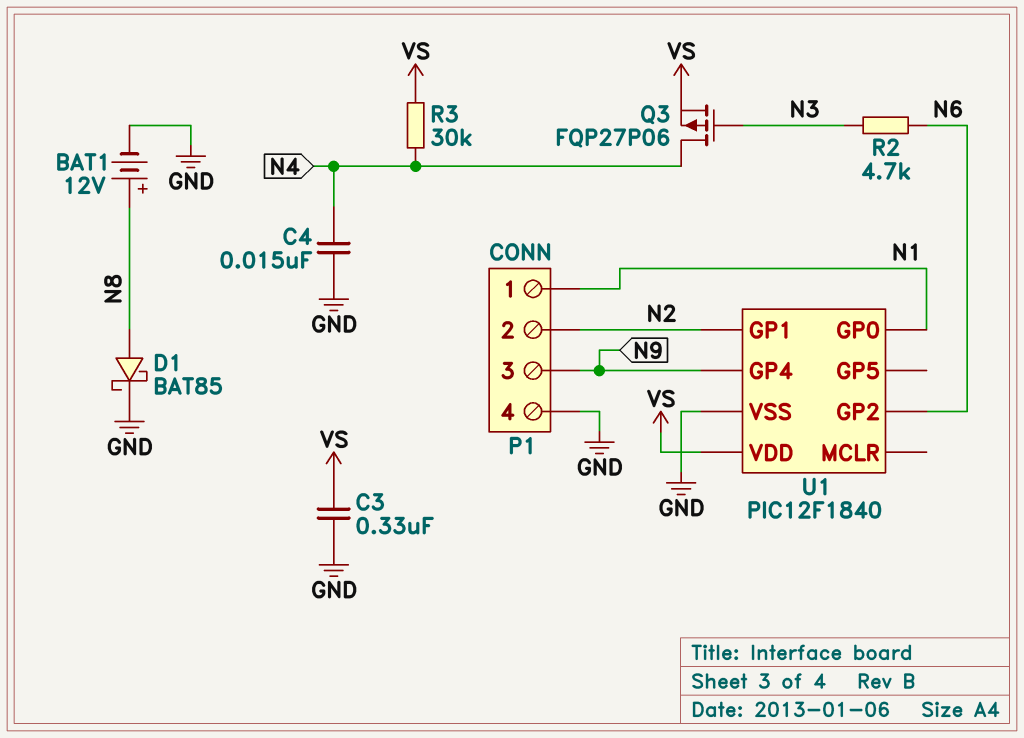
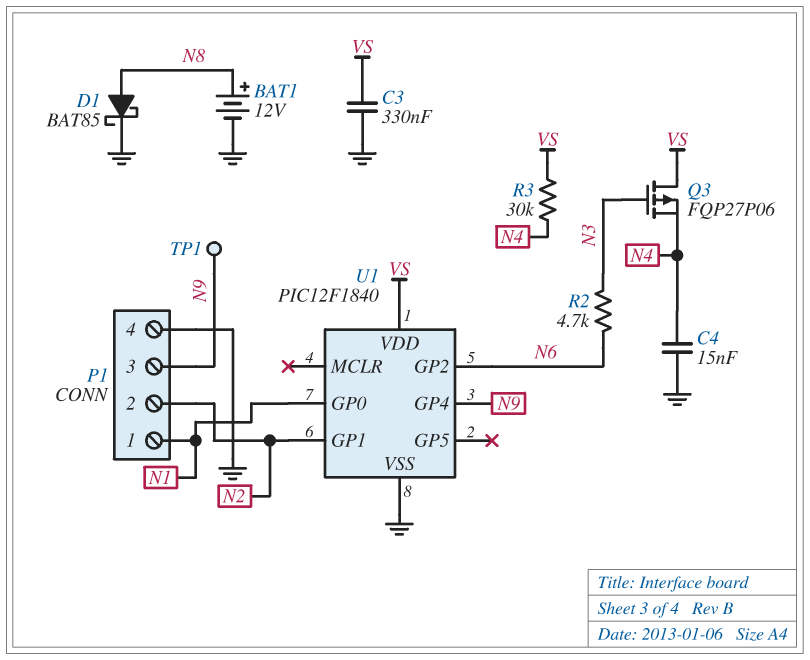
Q3: PMOS FQP27P06 (G N3, D N4, S VS) -> PMOS FQP27P06 (G N3, D VS, S N4)
TP1: none -> test point (N9)

